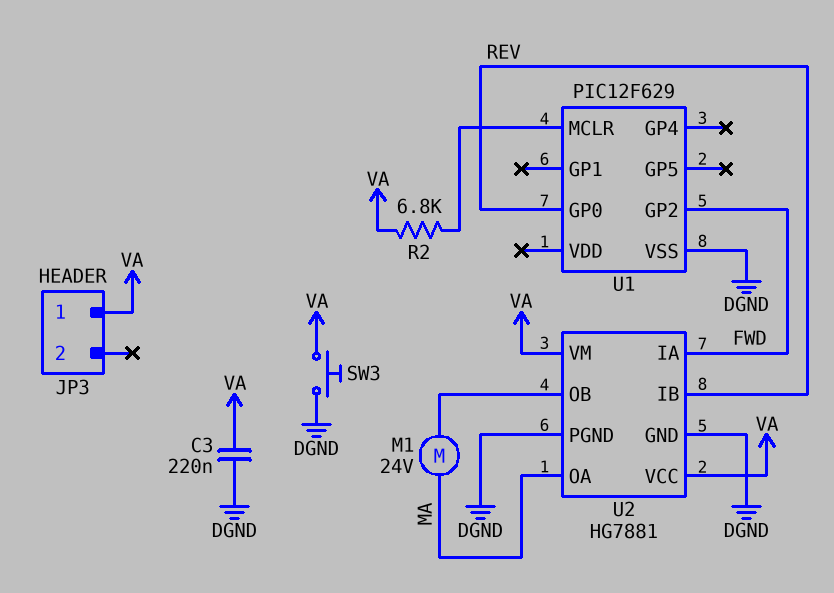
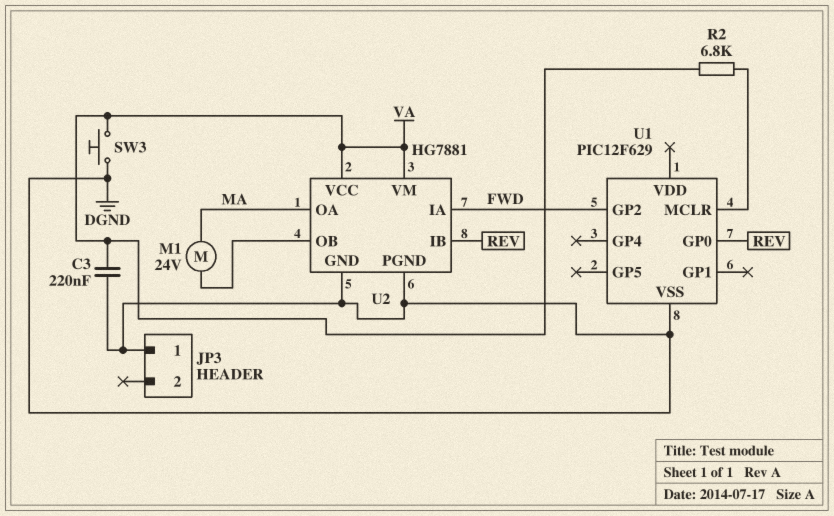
JP3 pin 1: VA -> DGND

